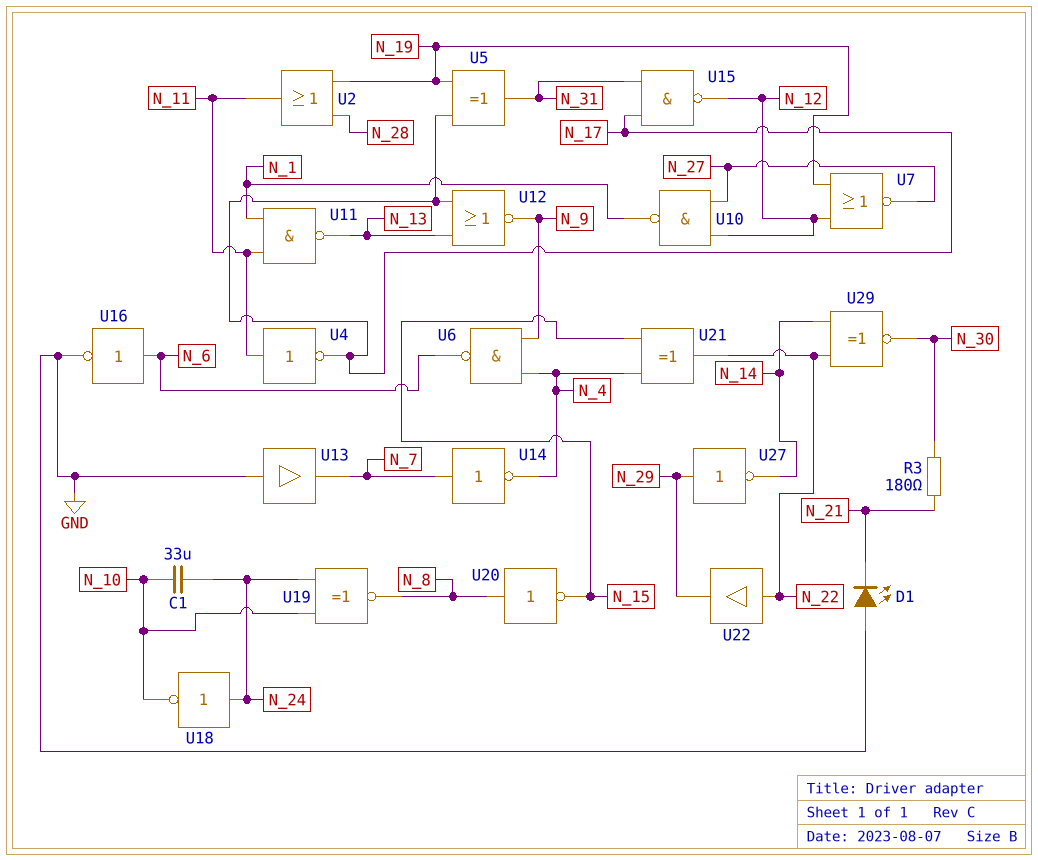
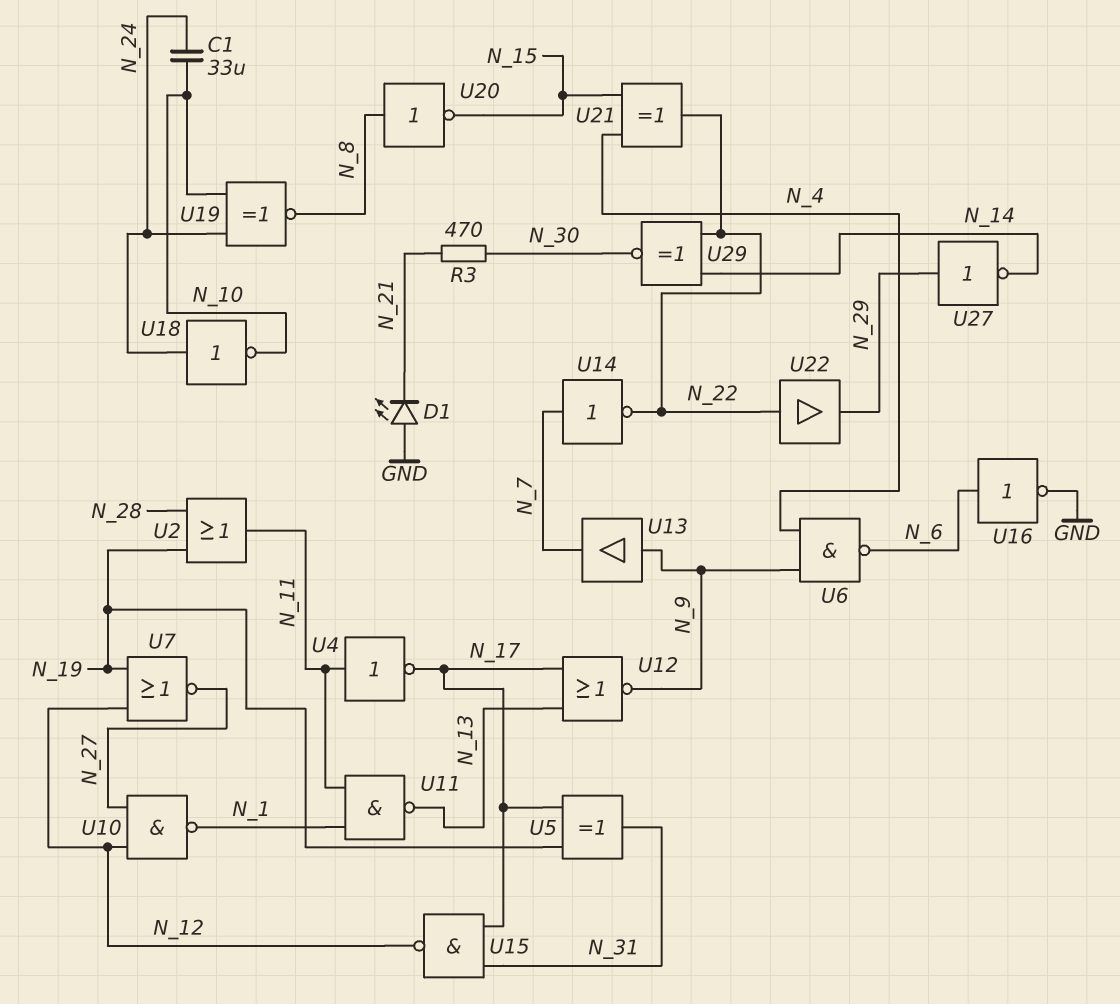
R3: 180 (N_21, N_30) -> 470 (N_21, N_30)
U13: buffer (in GND, out N_7) -> buffer (in N_9, out N_7)
U14: NOT (in N_7, out N_4) -> NOT (in N_7, out N_22)

